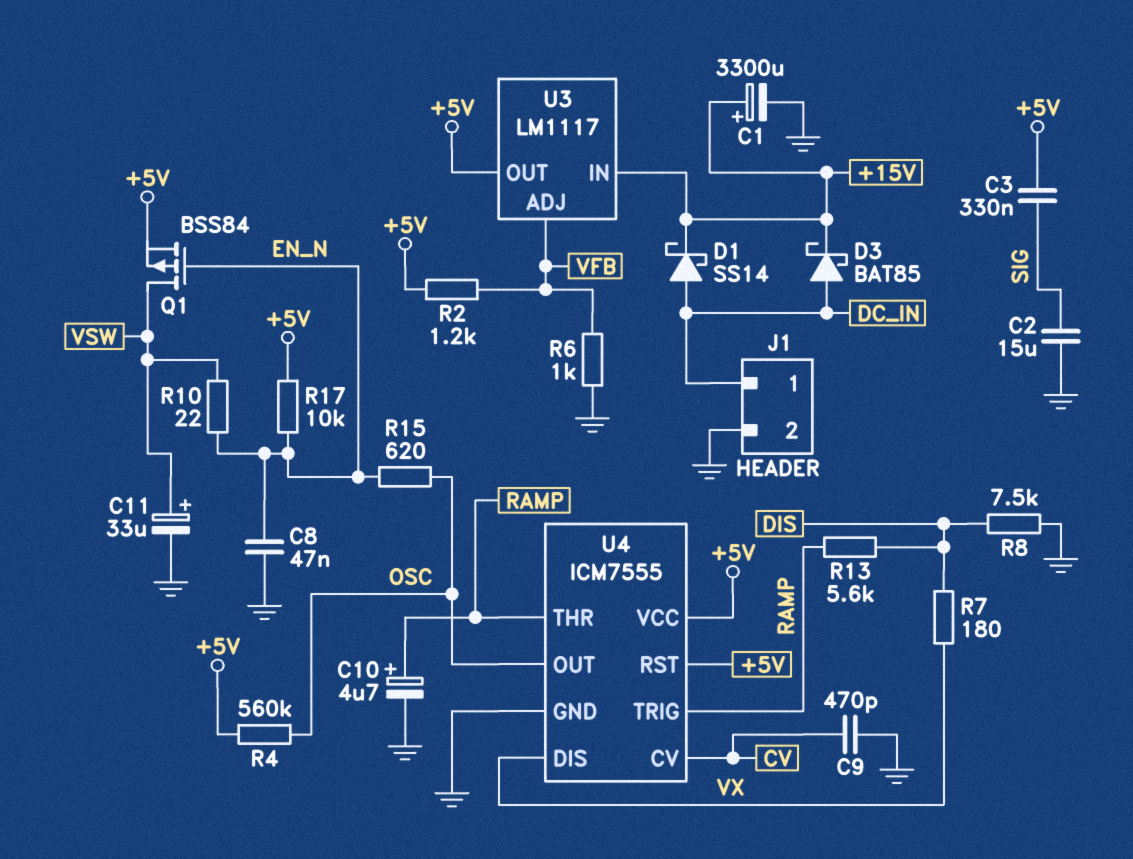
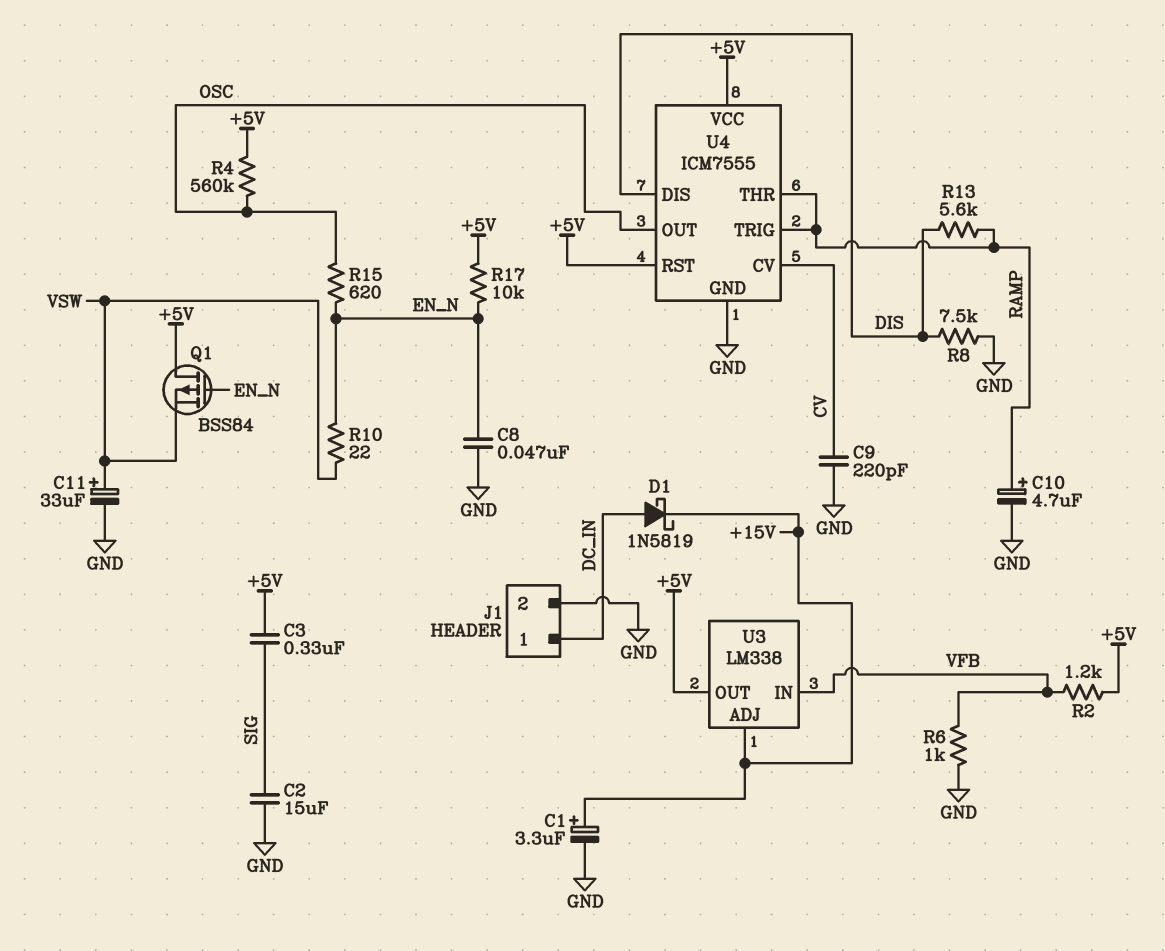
C1: 3300uF (plus +15V, minus GND) -> 3.3uF (plus +15V, minus GND)
C9: 470pF (CV, GND) -> 220pF (CV, GND)
D1: schottky SS14 (A DC_IN, K +15V) -> schottky 1N5819 (A DC_IN, K +15V)
D3: schottky BAT85 (A DC_IN, K +15V) -> none
Q1: PMOS BSS84 (G EN_N, D VSW, S +5V) -> PMOS BSS84 (G EN_N, D +5V, S VSW)
R7: 180 (DIS, VX) -> none
U3: LM1117 -> LM338
U3 pin ADJ: VFB -> +15V
U3 pin IN: +15V -> VFB
U4 pin DIS: VX -> DIS

